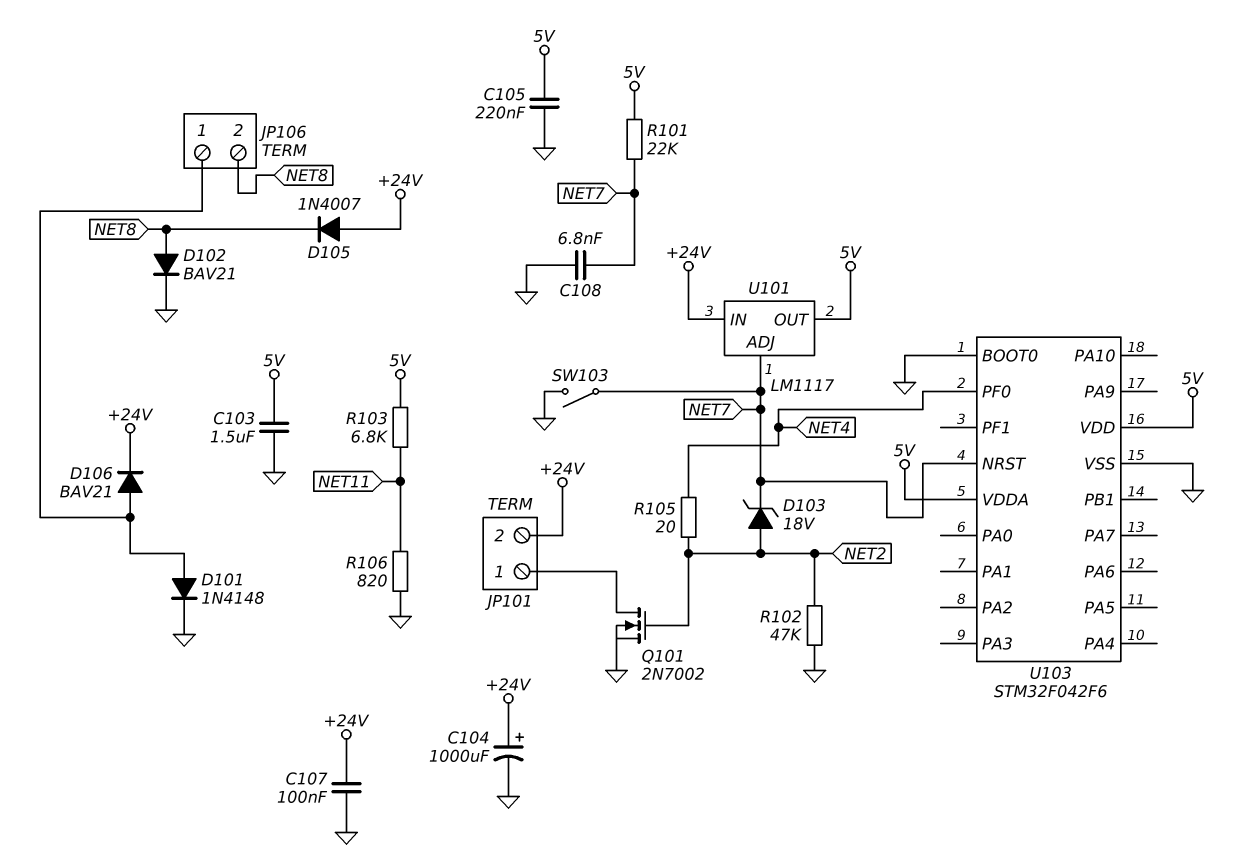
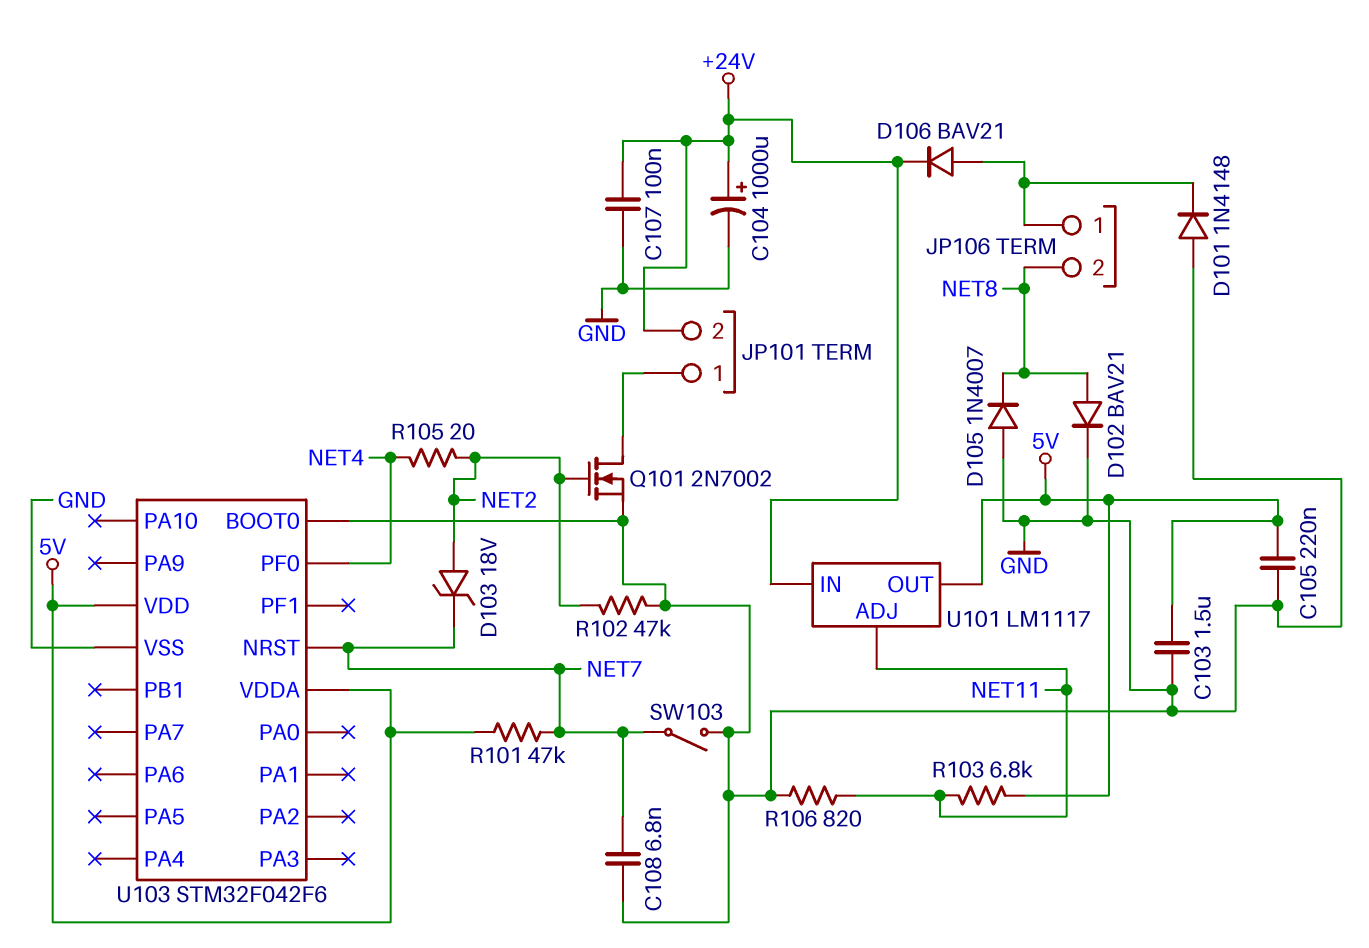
D101: diode 1N4148 (A JP106/1, K GND) -> diode 1N4148 (A GND, K JP106/1)
D105: diode 1N4007 (A +24V, K NET8) -> diode 1N4007 (A GND, K NET8)
R101: 22k (5V, NET7) -> 47k (5V, NET7)
U101 pin ADJ: NET7 -> NET11

